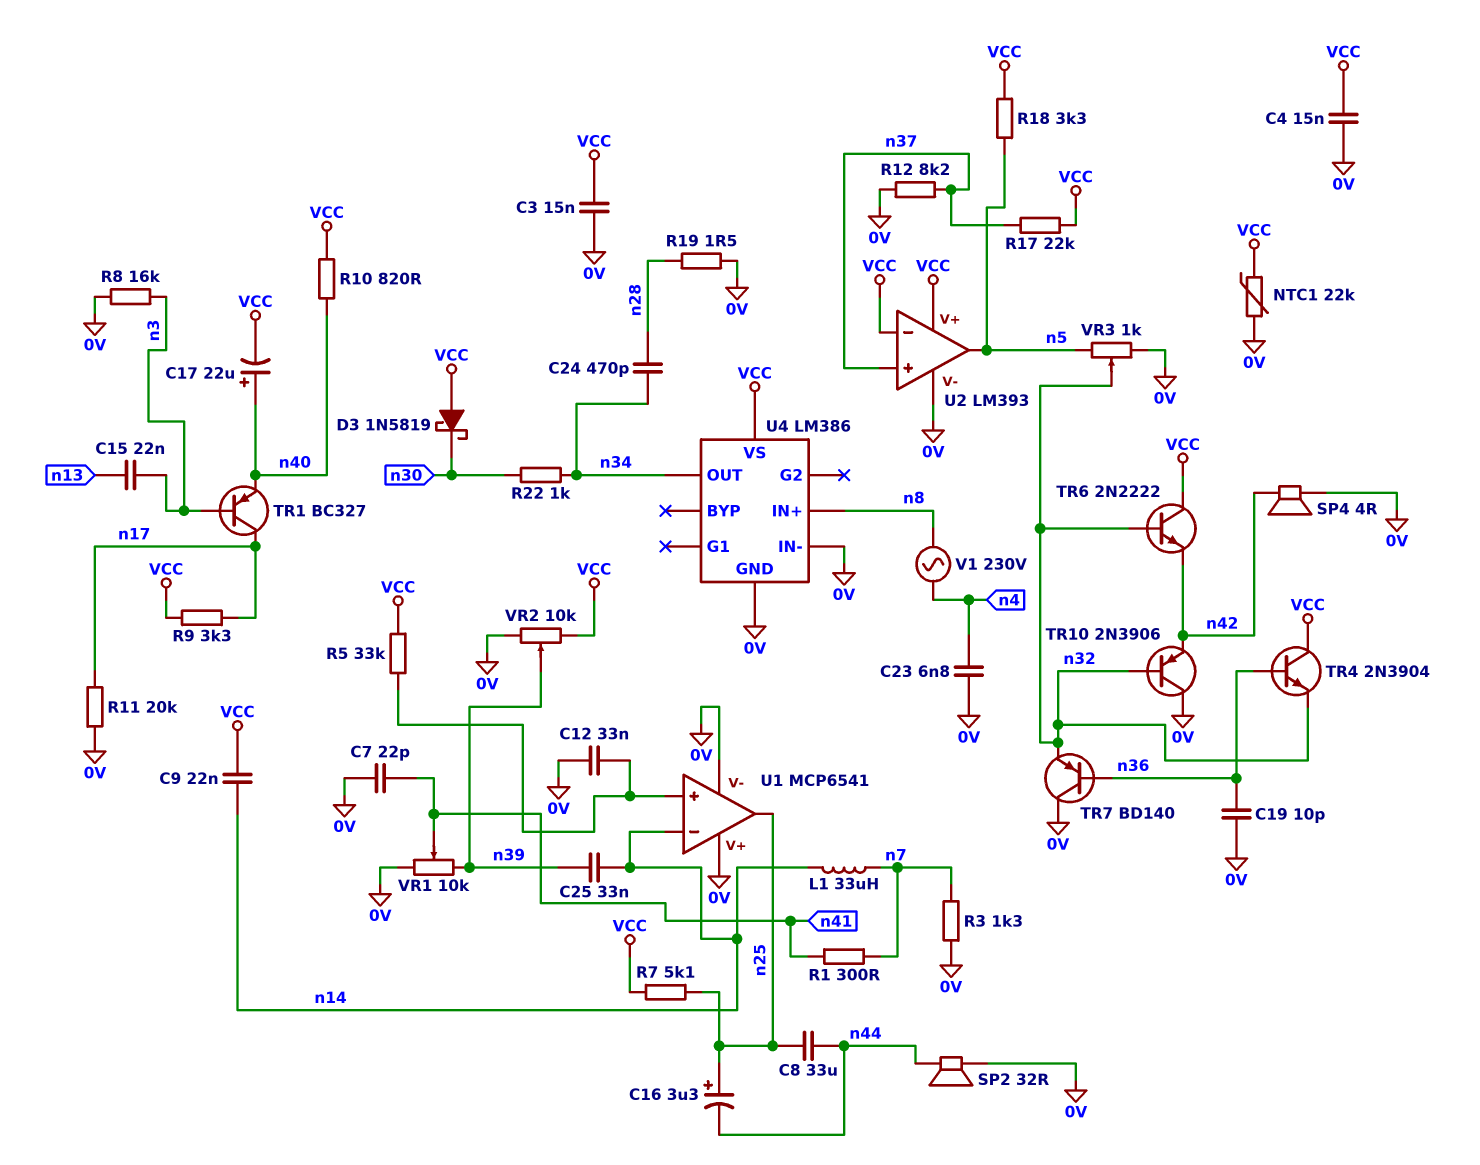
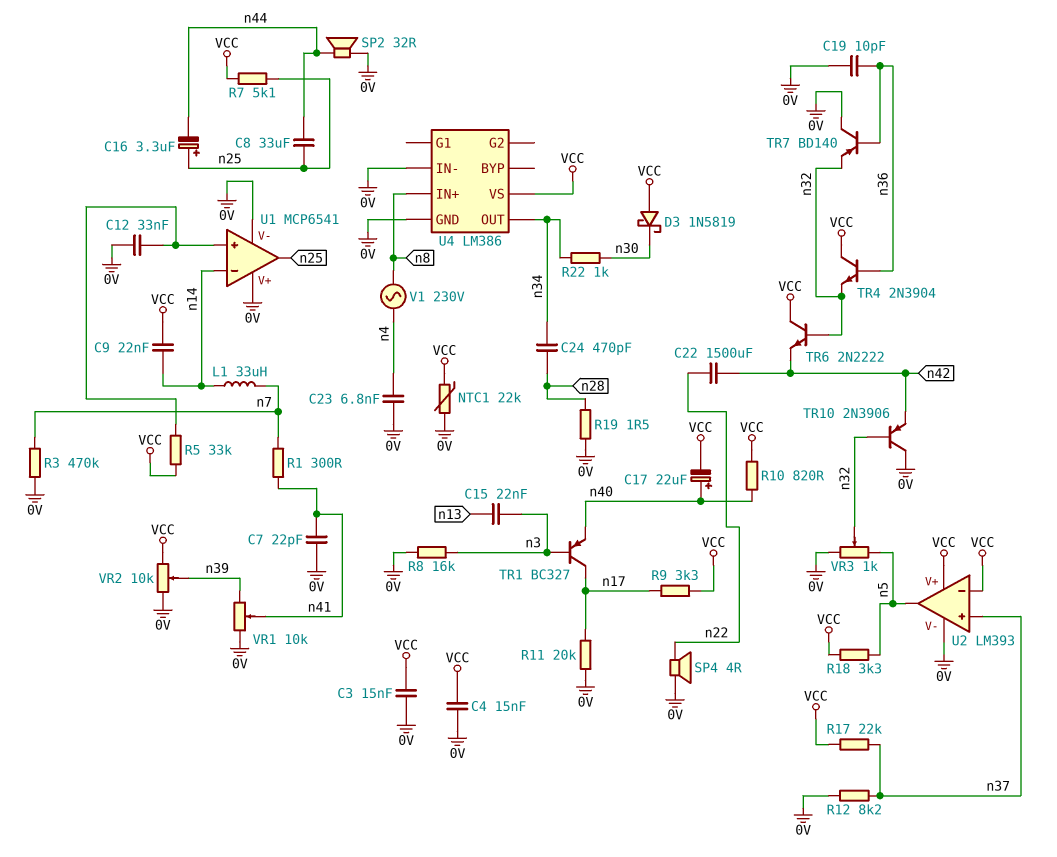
C22: none -> 1500uF (n22, n42)
C25: 33nF (n14, n39) -> none
R3: 1.3k (0V, n7) -> 470k (0V, n7)
SP4: speaker 4R (0V, n42) -> speaker 4R (0V, n22)

